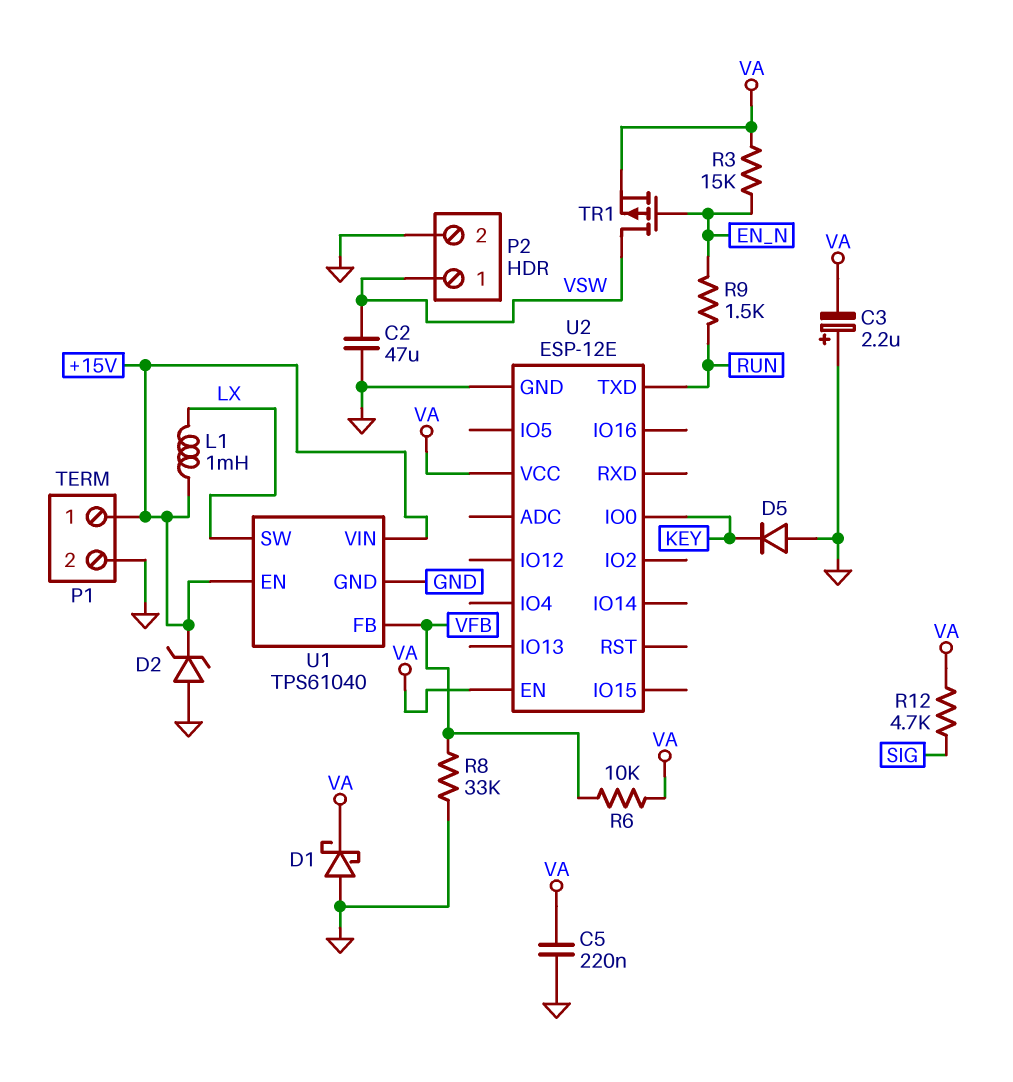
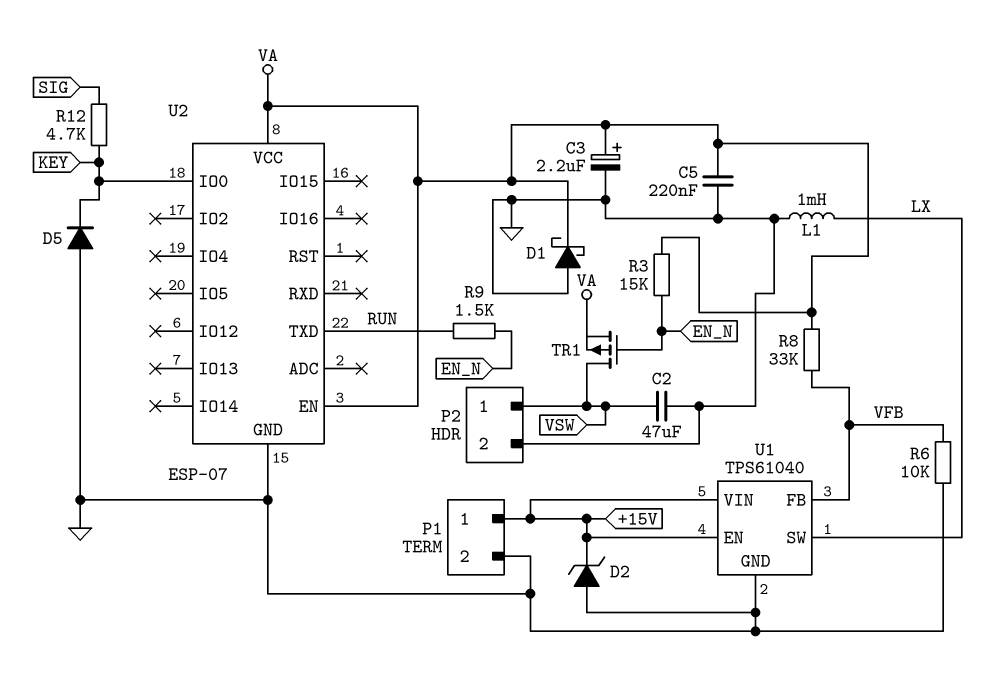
C3: 2.2uF (plus GND, minus VA) -> 2.2uF (plus VA, minus GND)
L1: 1mH (+15V, LX) -> 1mH (GND, LX)
R6: 10k (VA, VFB) -> 10k (GND, VFB)
R8: 33k (GND, VFB) -> 33k (VA, VFB)
R12: 4.7k (SIG, VA) -> 4.7k (KEY, SIG)
U2: ESP-12E -> ESP-07

